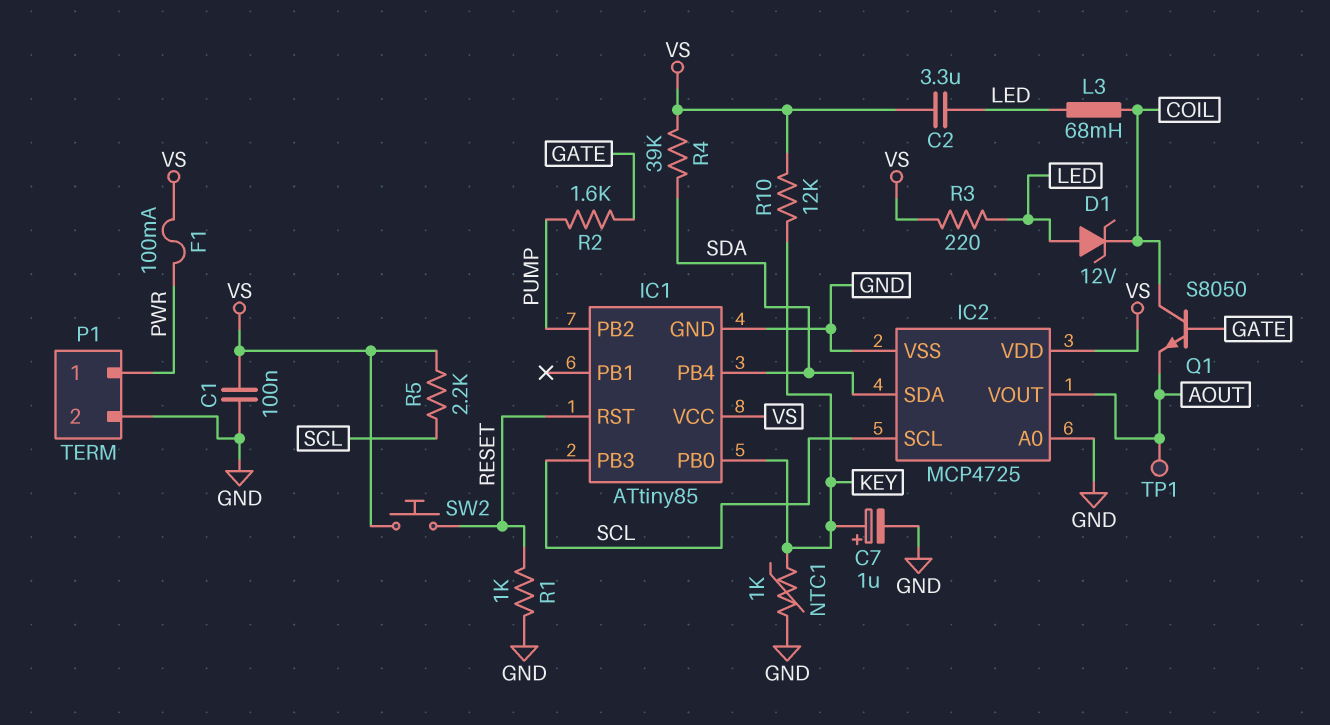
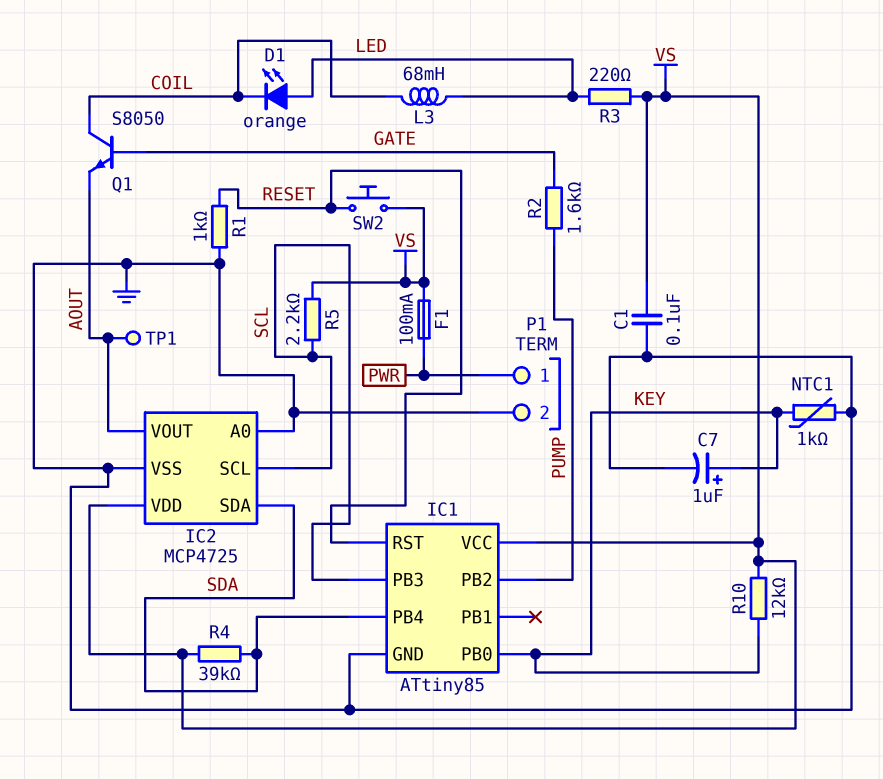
C2: 3.3uF (LED, VS) -> none
D1: zener 12V (A LED, K COIL) -> LED orange (A LED, K COIL)

